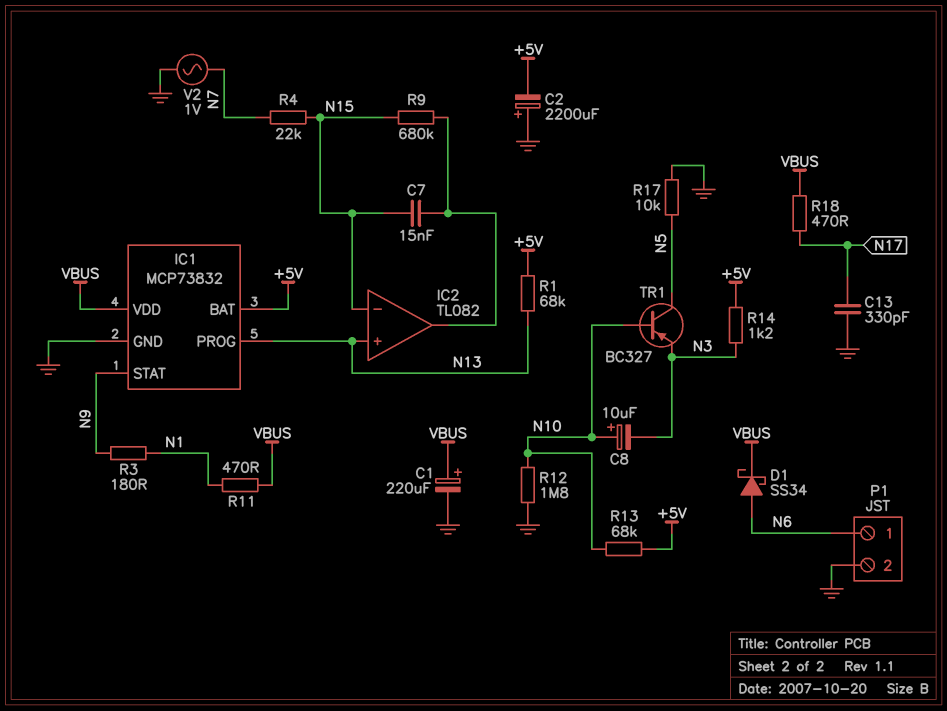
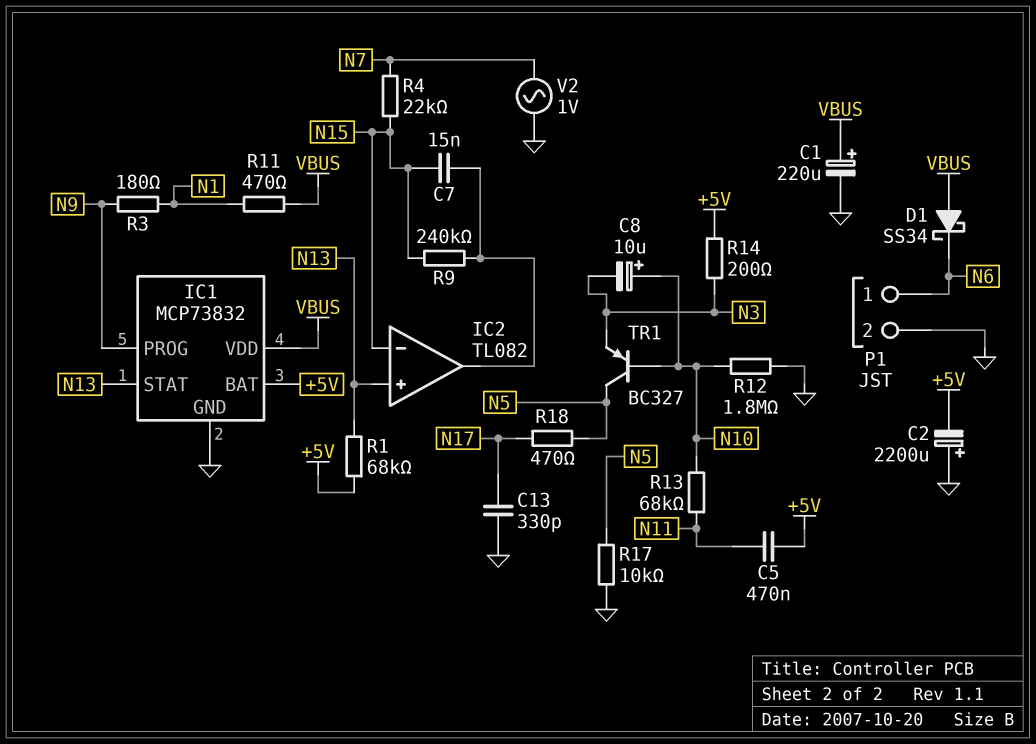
C5: none -> 470nF (+5V, N11)
D1: schottky SS34 (A N6, K VBUS) -> schottky SS34 (A VBUS, K N6)
IC1 pin PROG: N13 -> N9
IC1 pin STAT: N9 -> N13
R9: 680k (IC2/out, N15) -> 240k (IC2/out, N15)
R13: 68k (+5V, N10) -> 68k (N10, N11)
R14: 1.2k (+5V, N3) -> 200 (+5V, N3)
R18: 470 (N17, VBUS) -> 470 (N5, N17)

